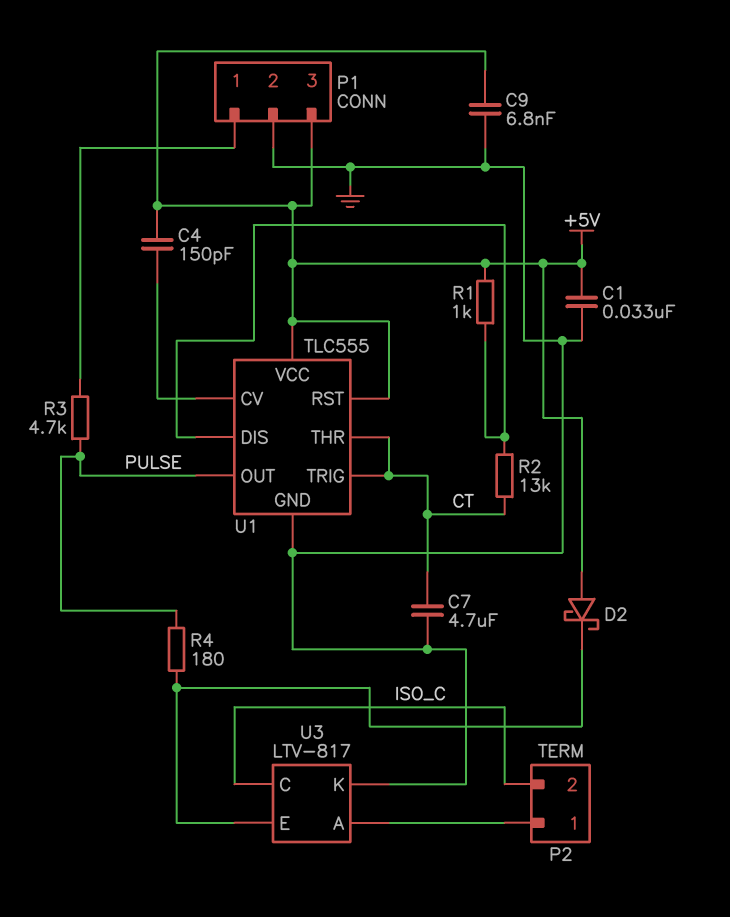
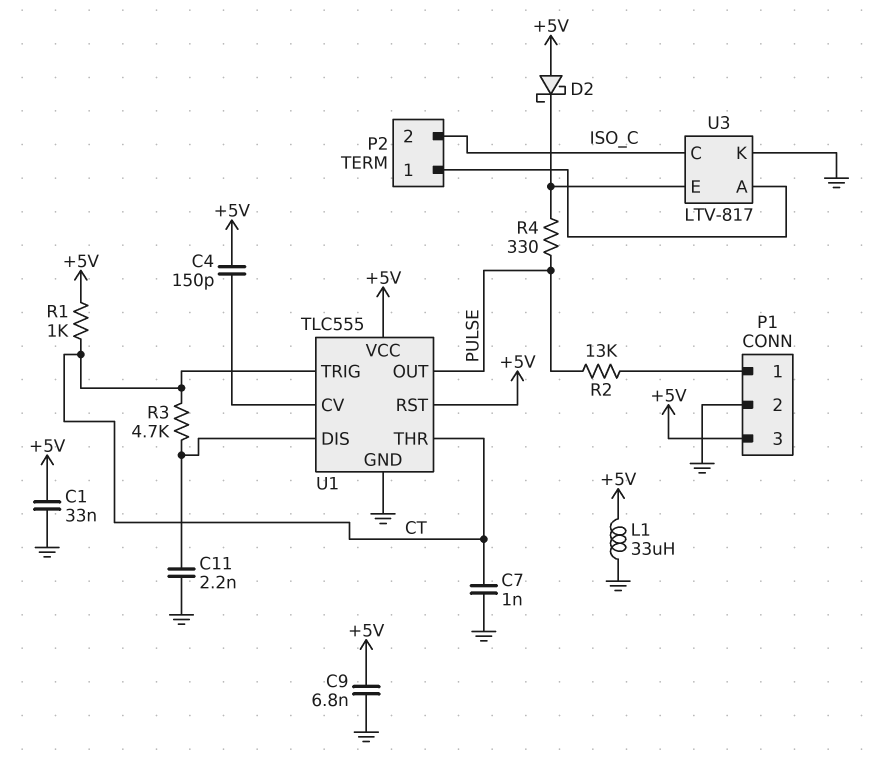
C7: 4.7uF (CT, GND) -> 1nF (CT, GND)
C11: none -> 2.2nF (GND, U1/DIS)
L1: none -> 33uH (+5V, GND)
R1: 1k (+5V, U1/DIS) -> 1k (+5V, CT)
R2: 13k (CT, U1/DIS) -> 13k (P1/1, PULSE)
R3: 4.7k (P1/1, PULSE) -> 4.7k (CT, U1/DIS)
R4: 180 (PULSE, U3/E) -> 330 (PULSE, U3/E)

